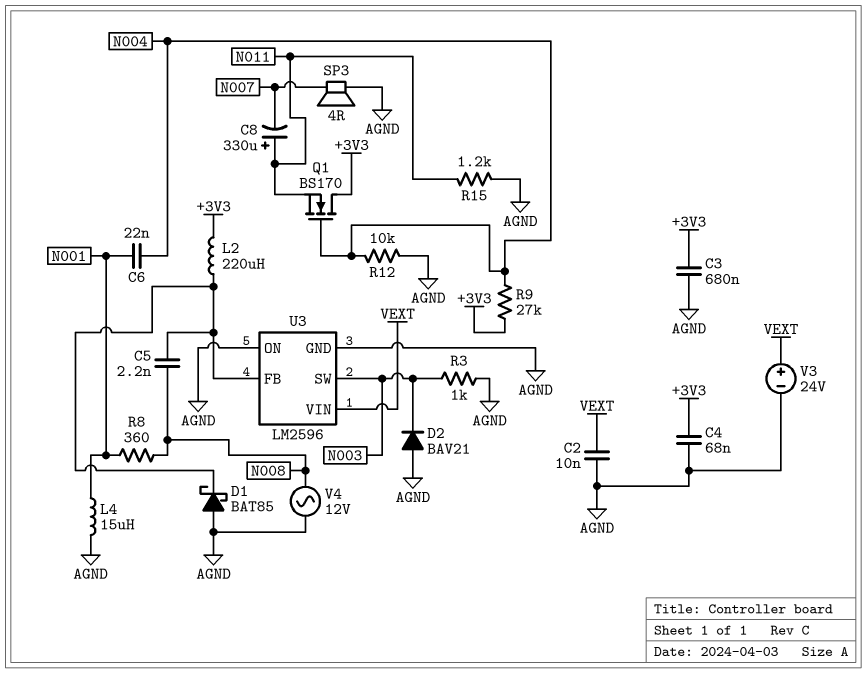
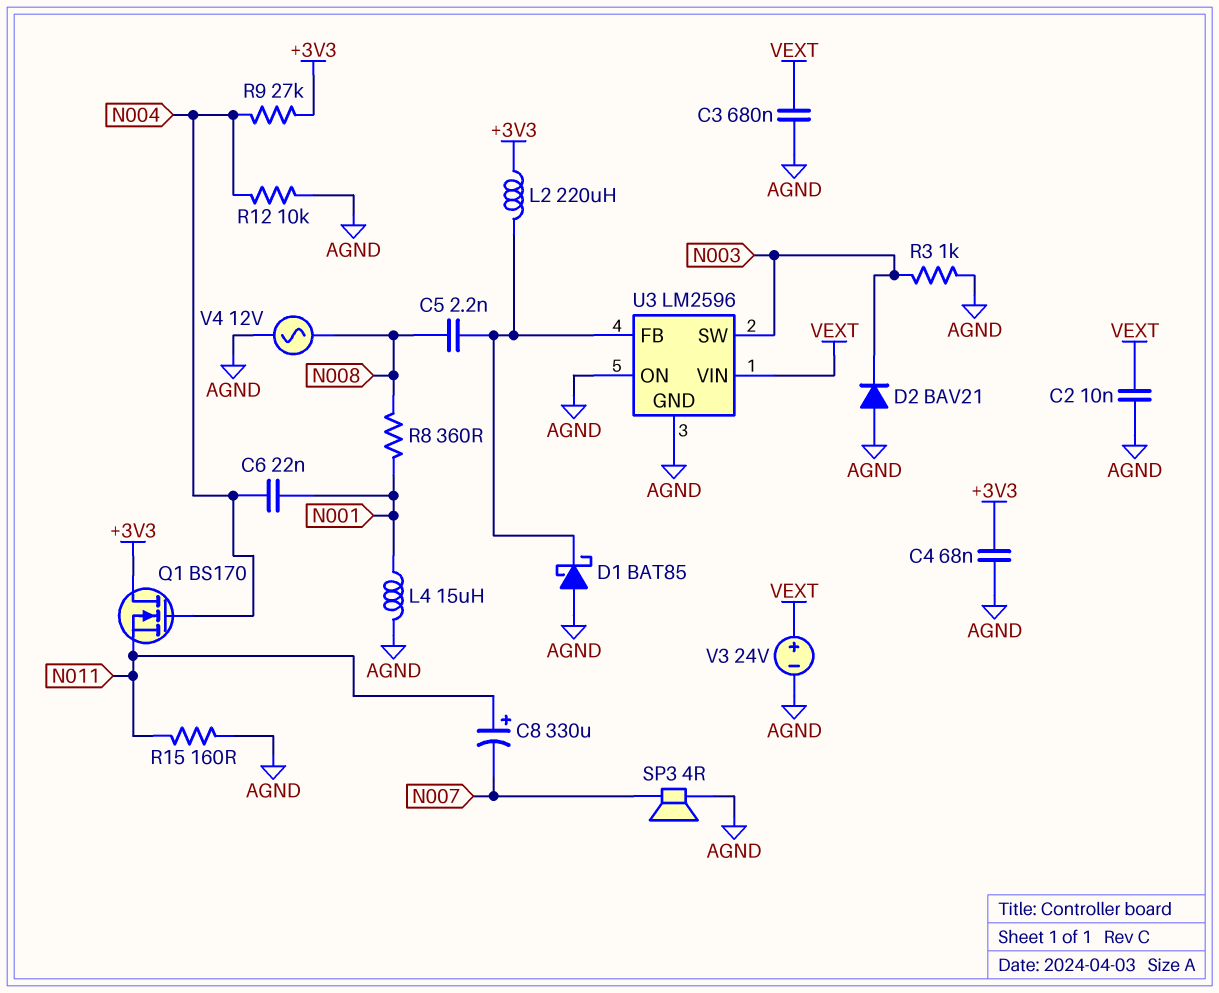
C3: 680nF (+3V3, AGND) -> 680nF (AGND, VEXT)
R15: 1.2k (AGND, N011) -> 160 (AGND, N011)

